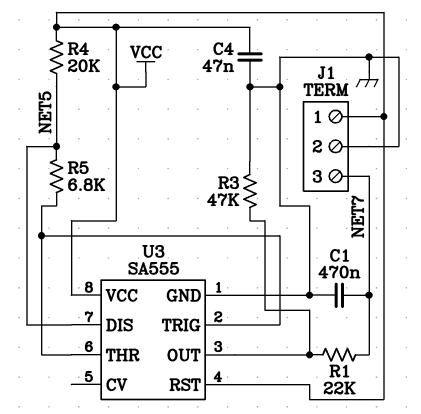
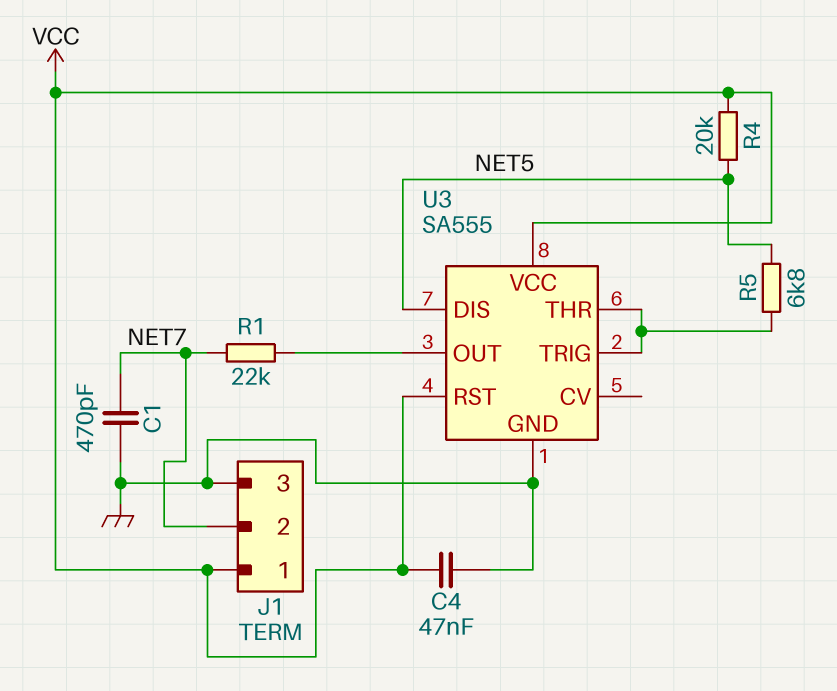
C1: 470nF (GND, NET7) -> 470pF (GND, NET7)
J1 pin 2: GND -> NET7
J1 pin 3: NET7 -> GND
R3: 47k (GND, U3/OUT) -> none

